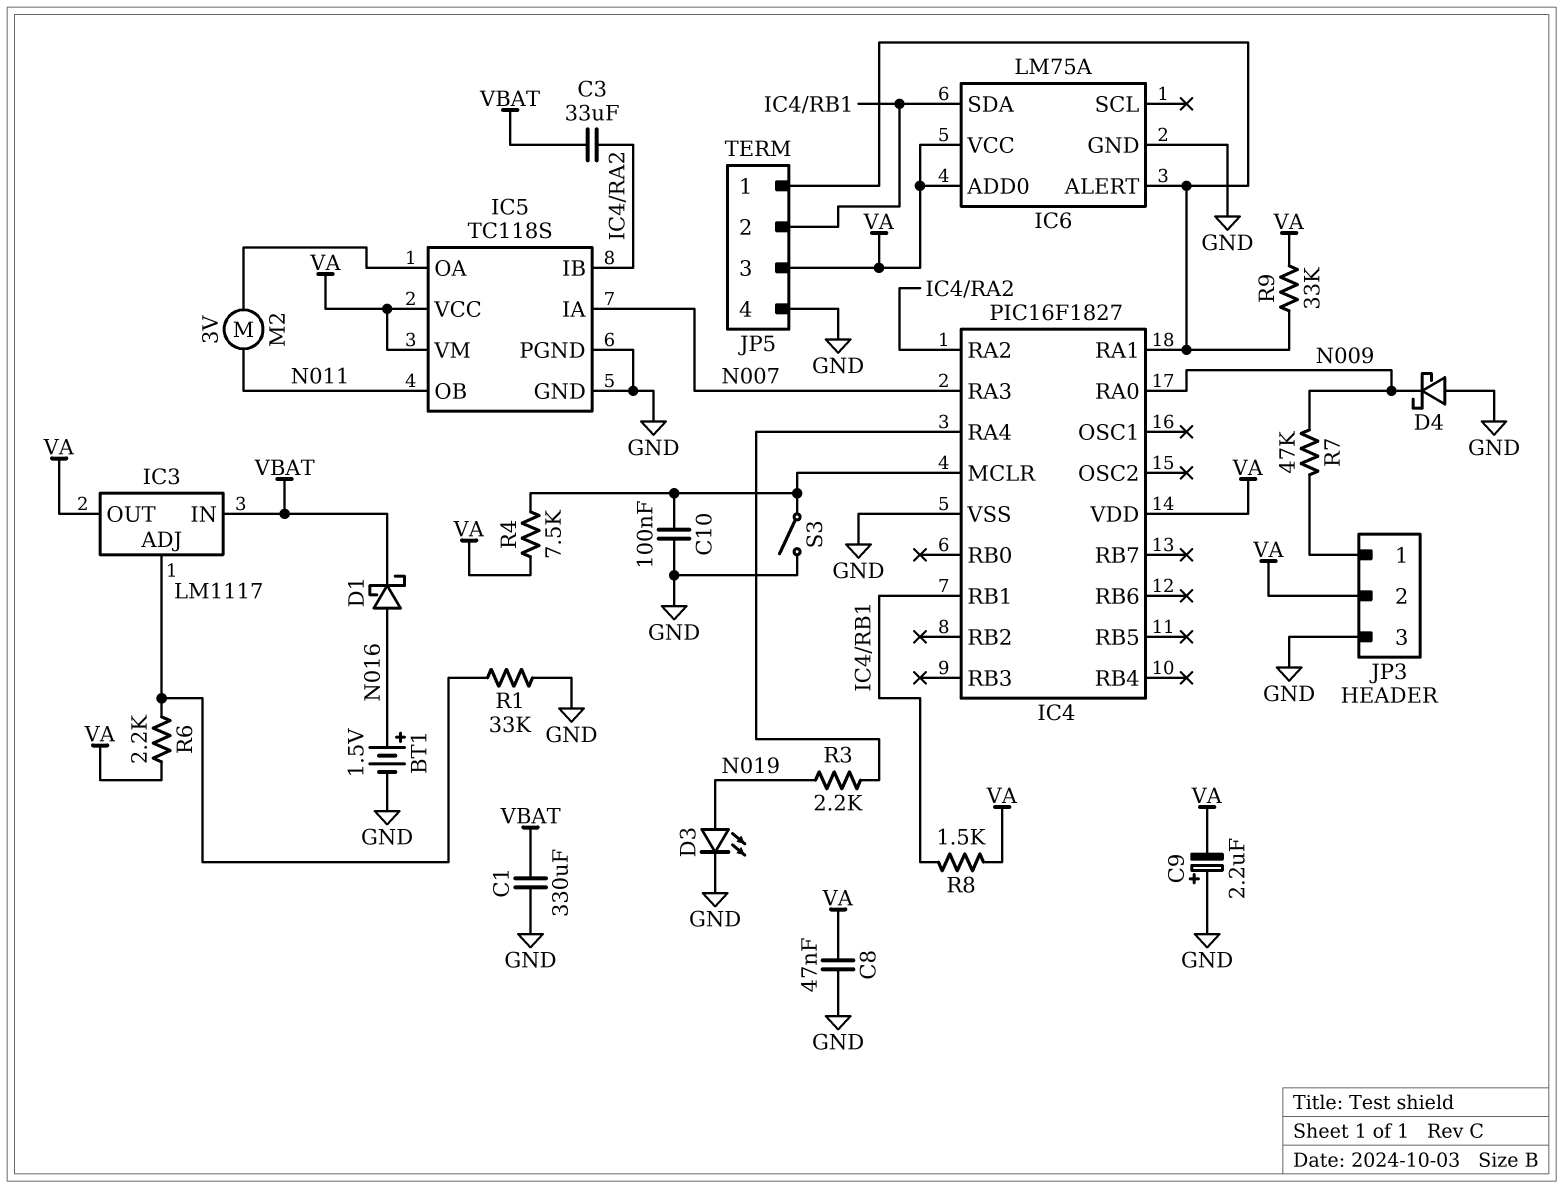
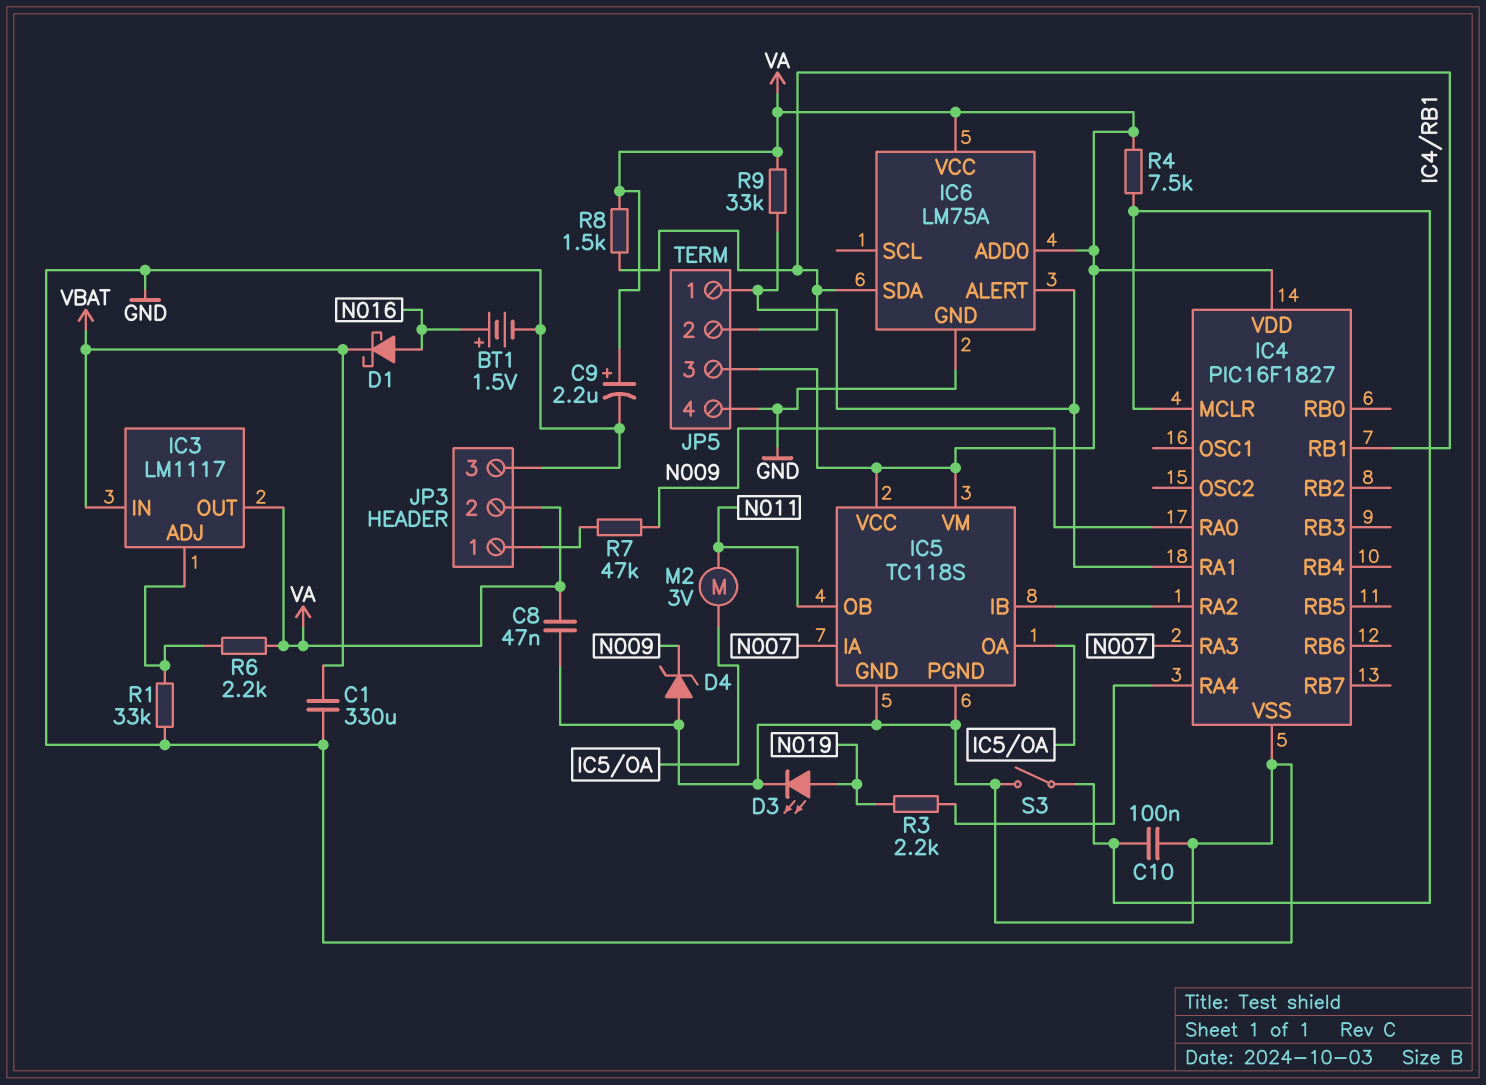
C3: 33uF (IC4/RA2, VBAT) -> none
C9: 2.2uF (plus GND, minus VA) -> 2.2uF (plus VA, minus GND)
D4: schottky (A GND, K N009) -> zener (A GND, K N009)

